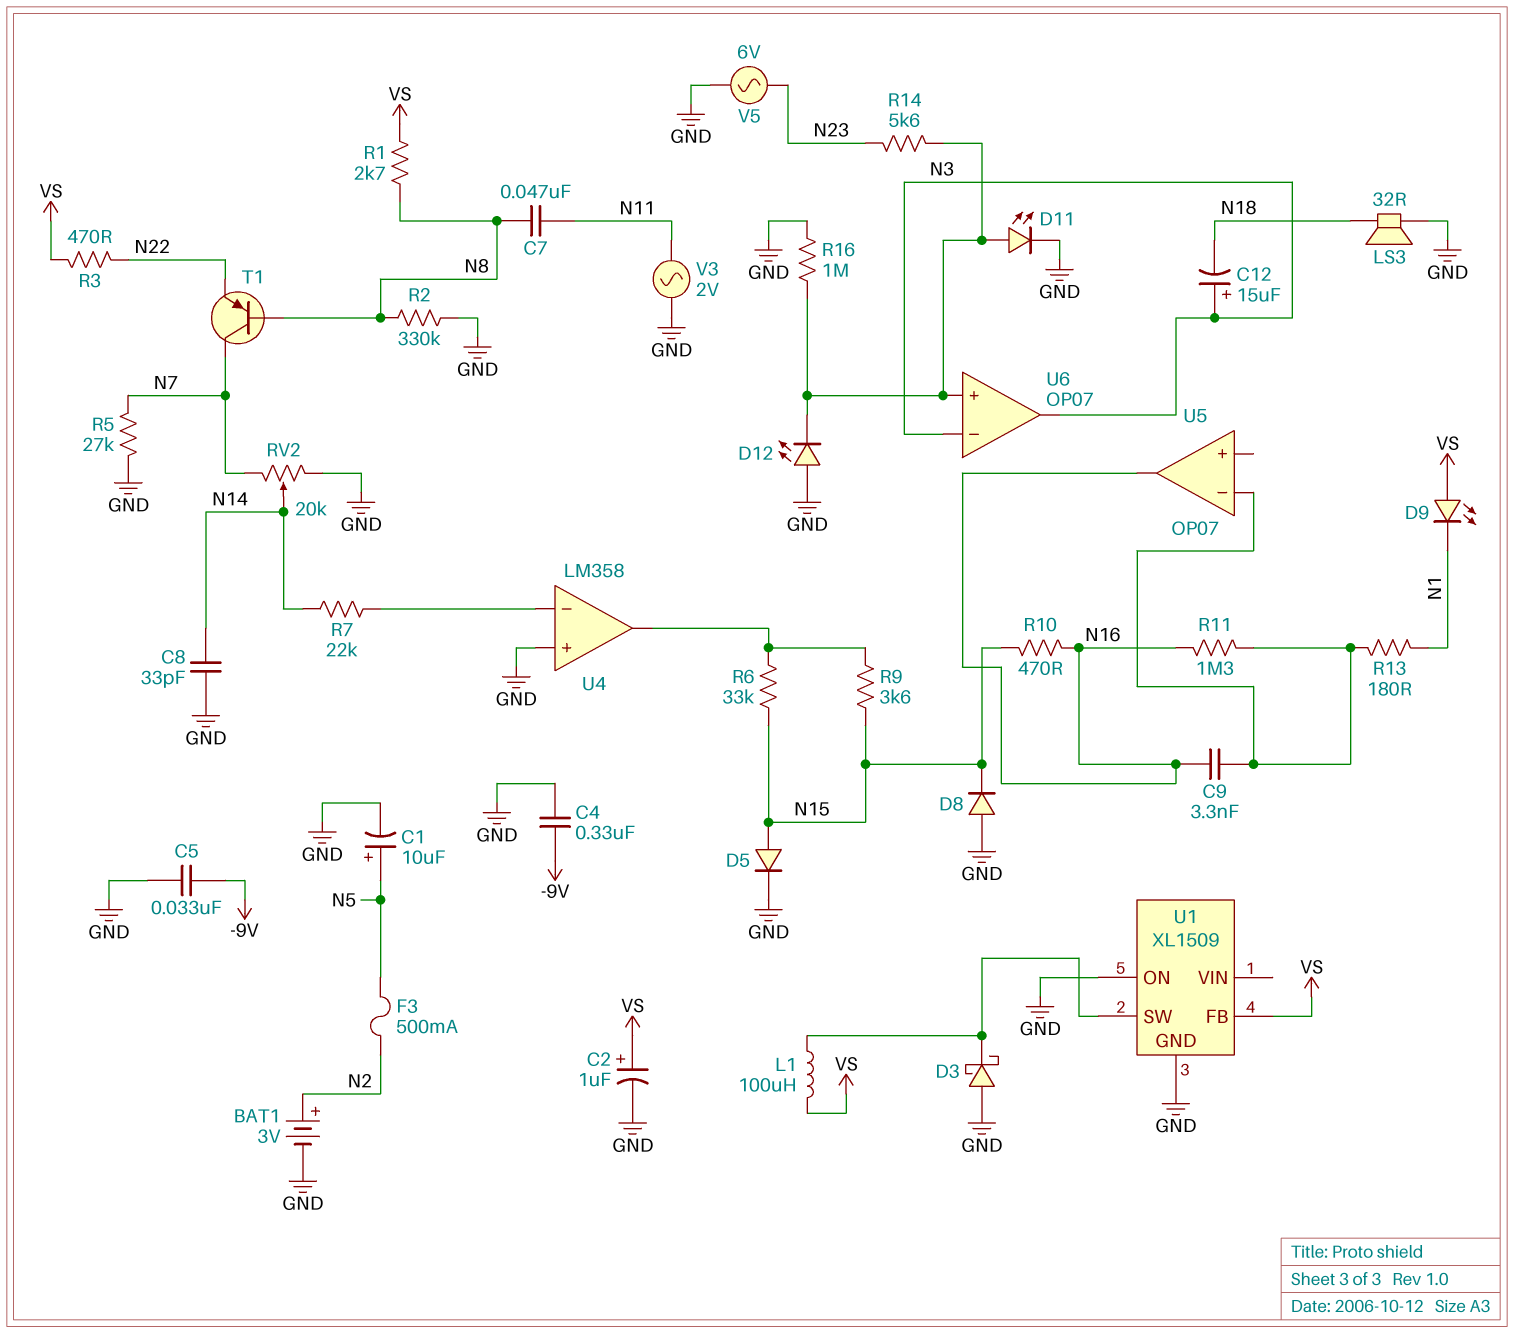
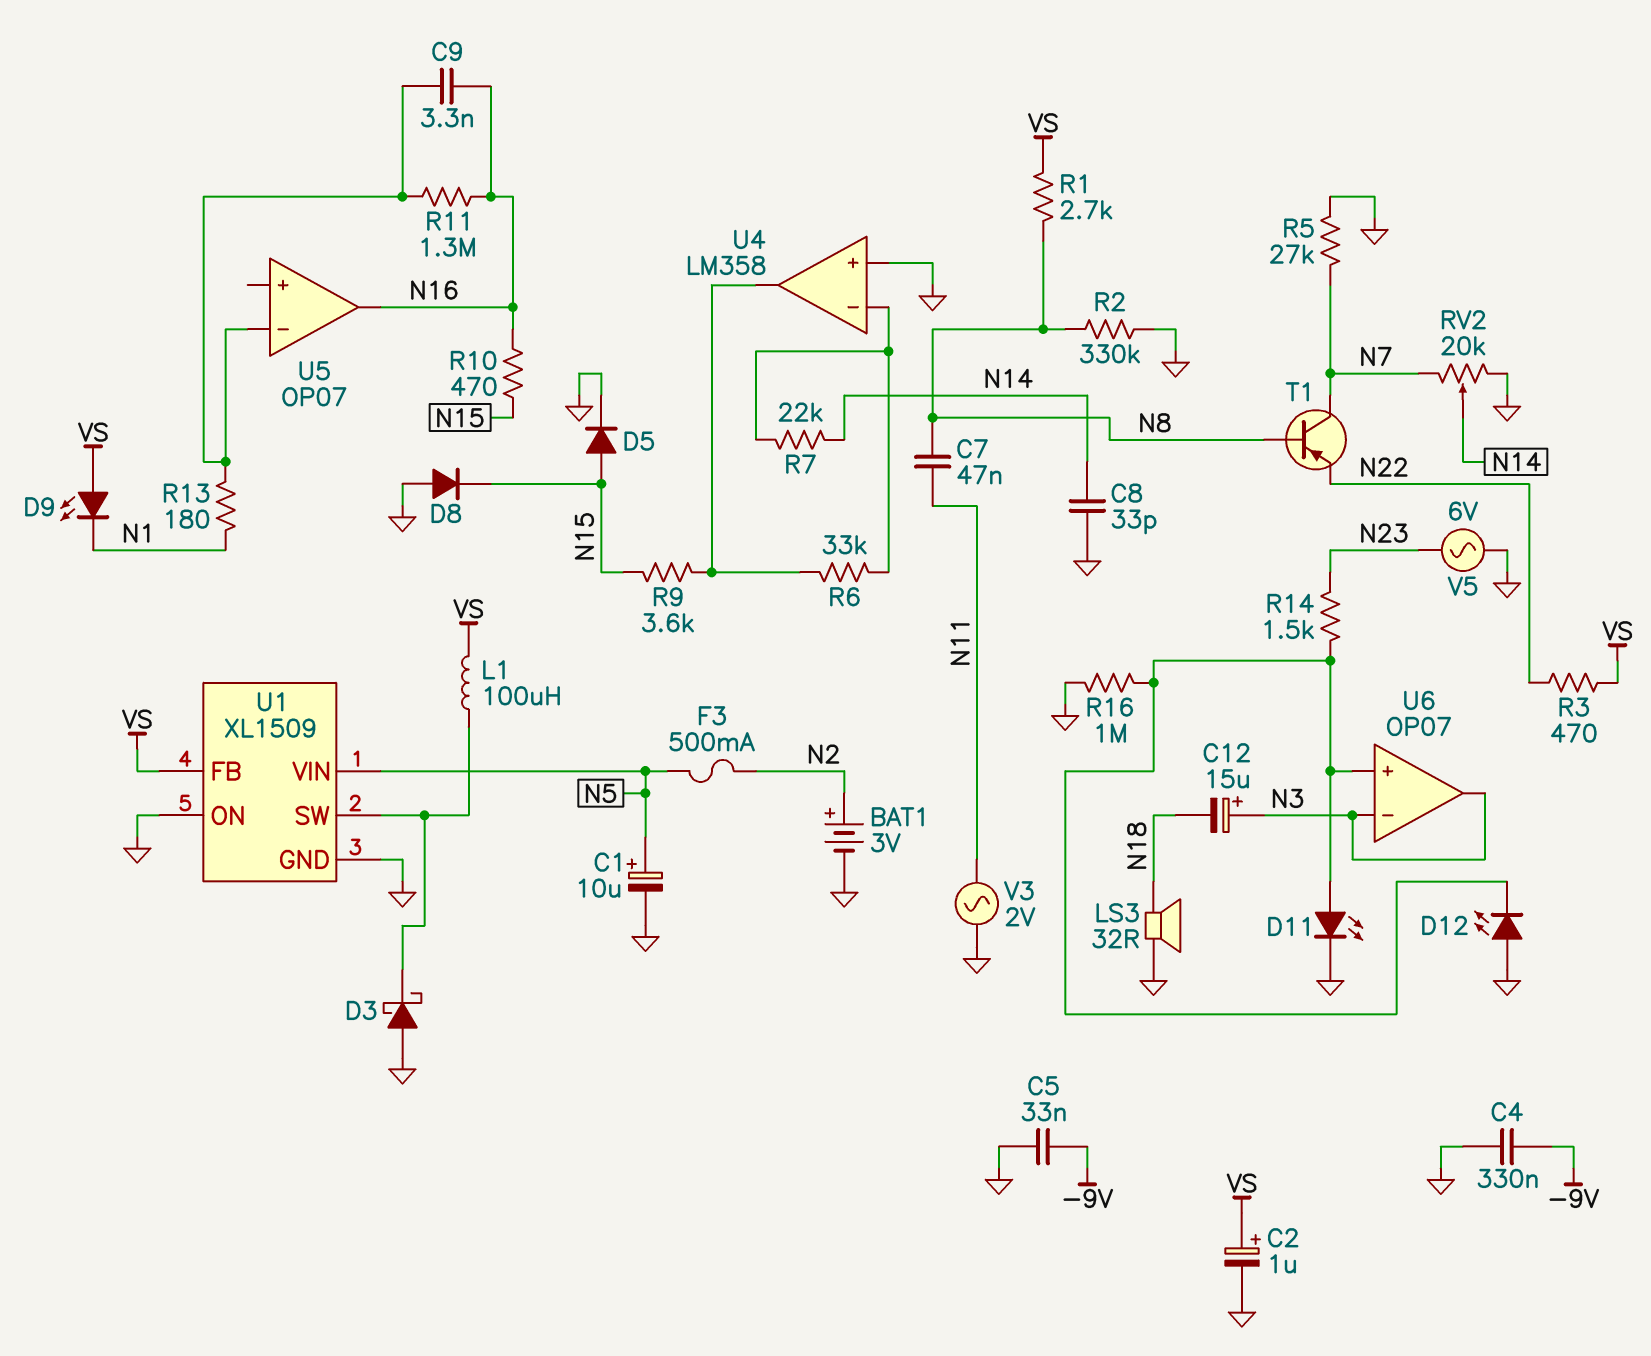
R6: 33k (N15, U4/out) -> 33k (U4/in-, U4/out)
R14: 5.6k (N23, U6/in+) -> 1.5k (N23, U6/in+)
U1 pin VIN: none -> N5

